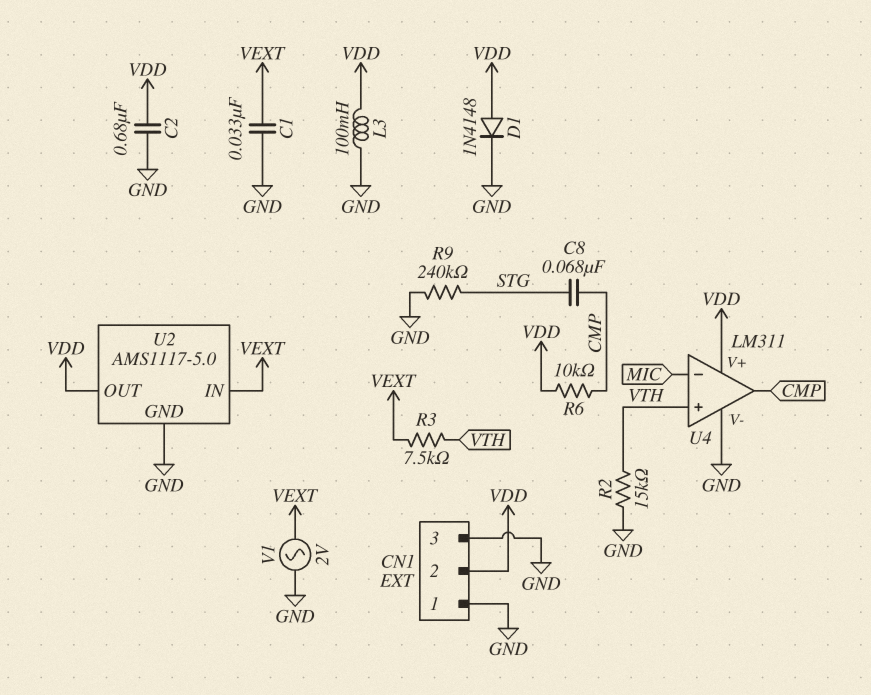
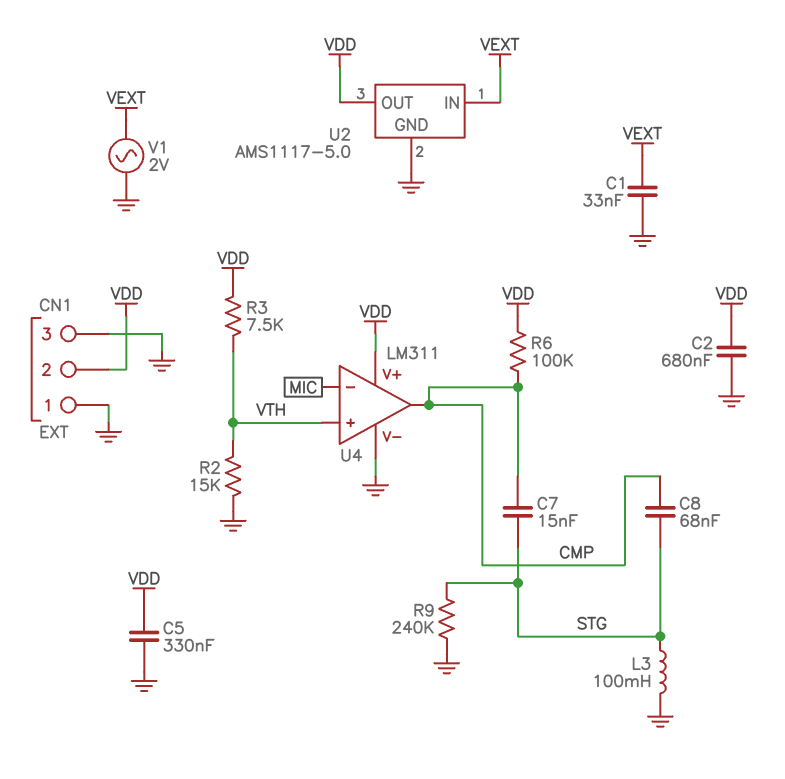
C5: none -> 330nF (GND, VDD)
C7: none -> 15nF (CMP, STG)
D1: diode 1N4148 (A VDD, K GND) -> none
L3: 100mH (GND, VDD) -> 100mH (GND, STG)
R3: 7.5k (VEXT, VTH) -> 7.5k (VDD, VTH)
R6: 10k (CMP, VDD) -> 100k (CMP, VDD)

